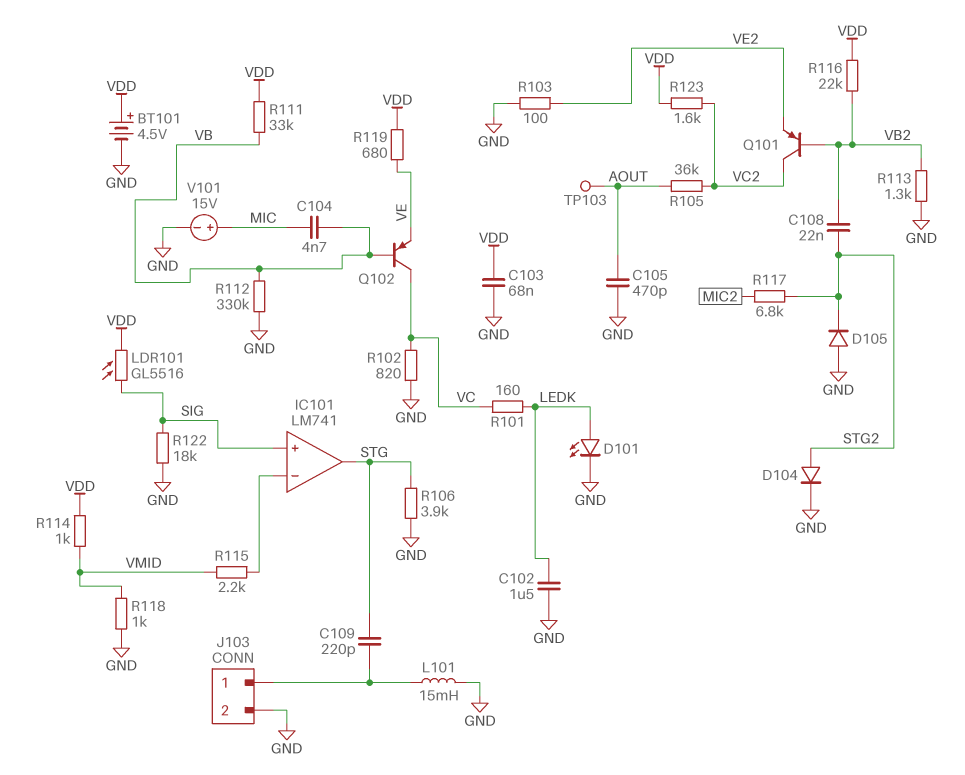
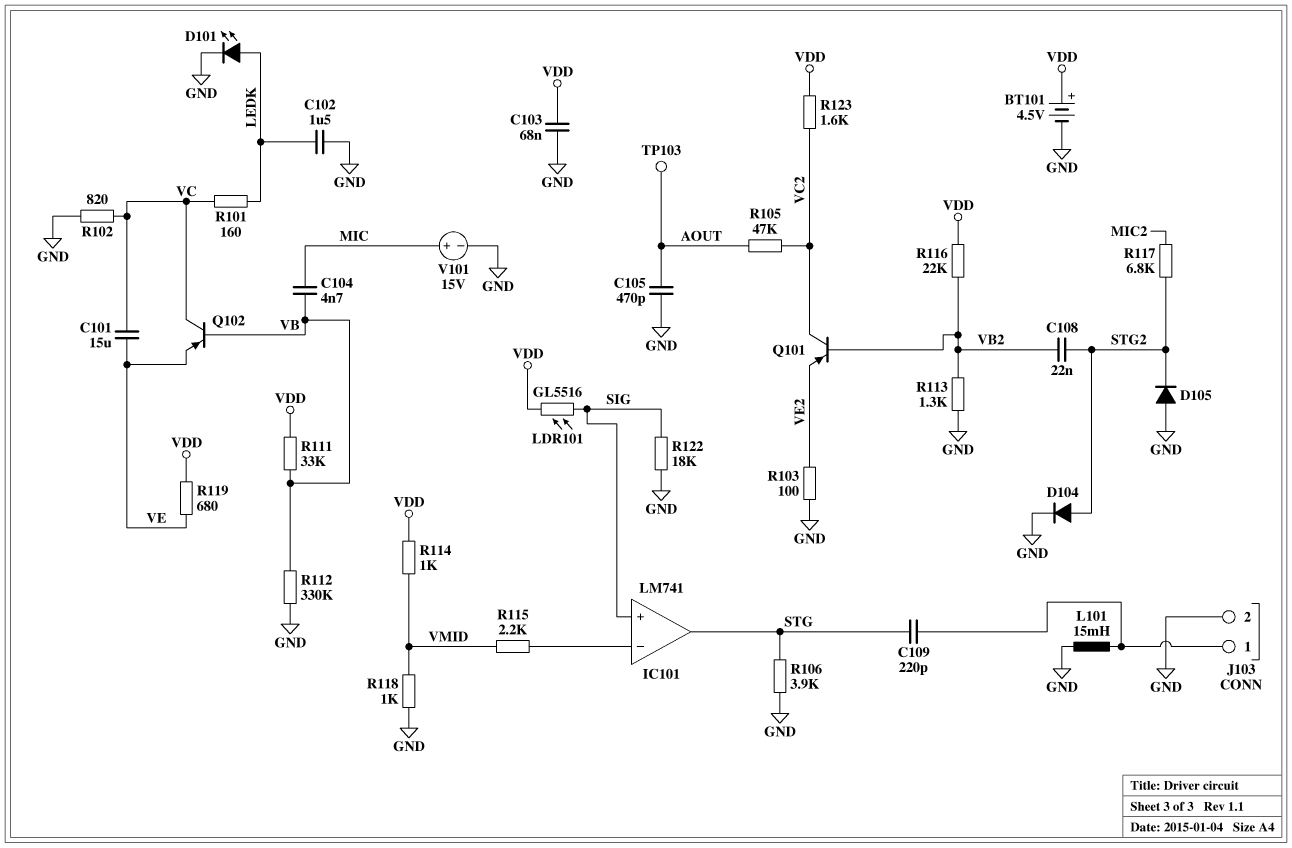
C101: none -> 15uF (VC, VE)
R105: 36k (AOUT, VC2) -> 47k (AOUT, VC2)

